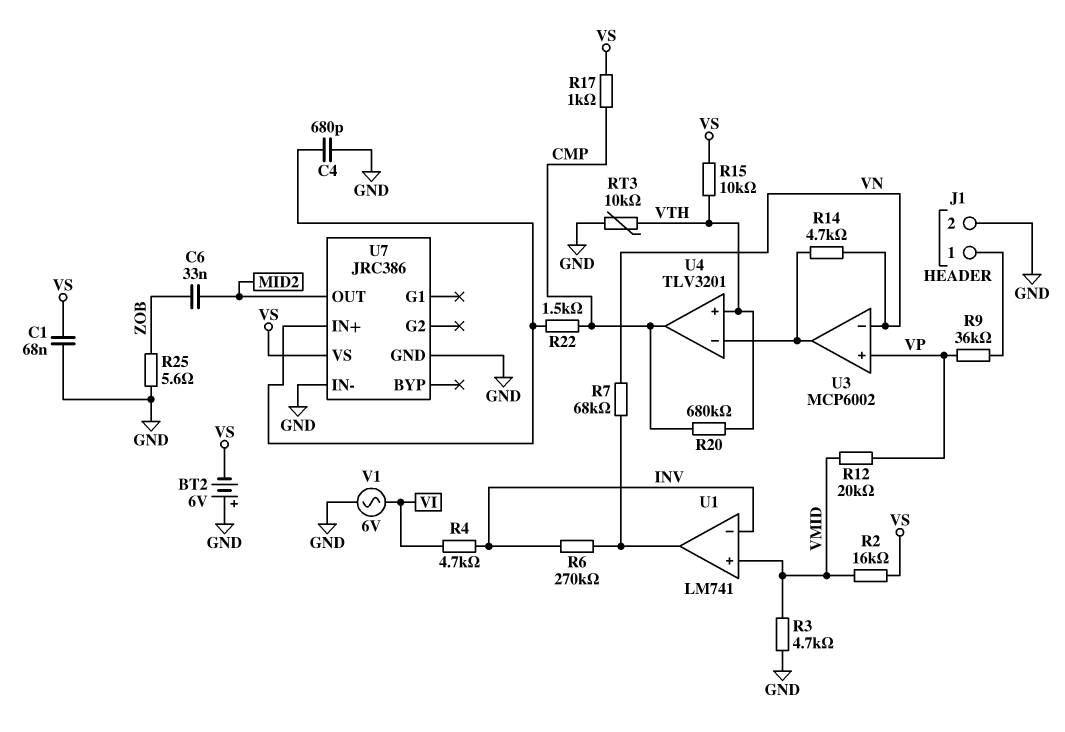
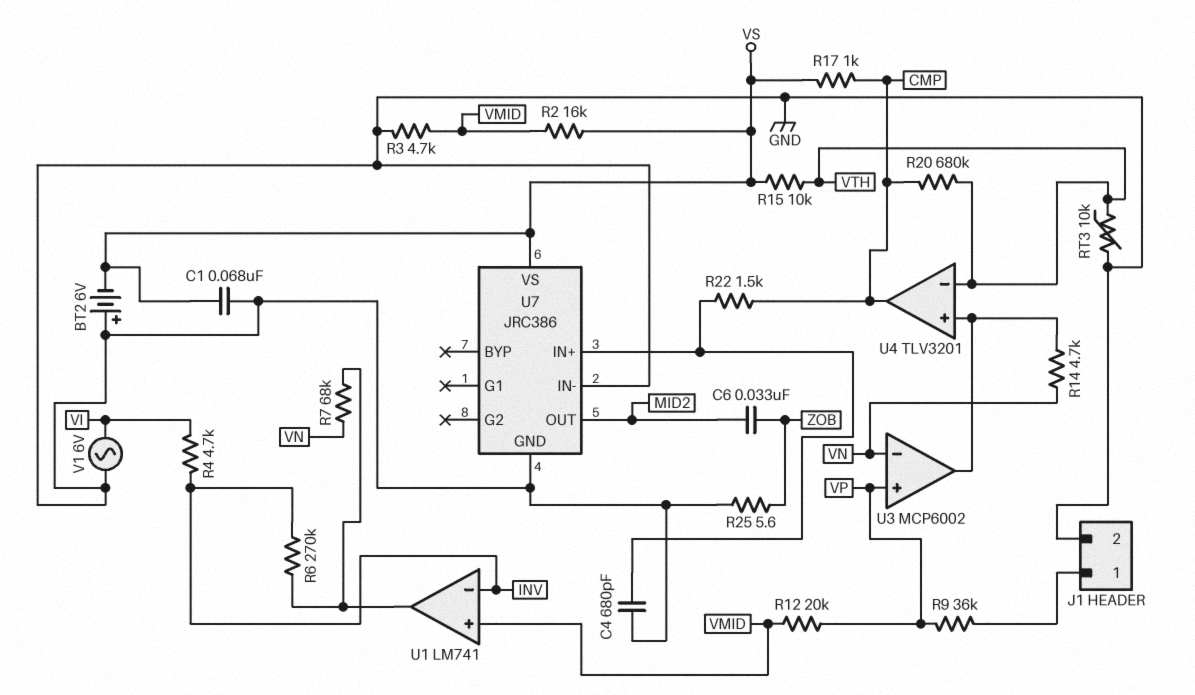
U4 pin in+: VTH -> U3/out
U4 pin in-: U3/out -> VTH

